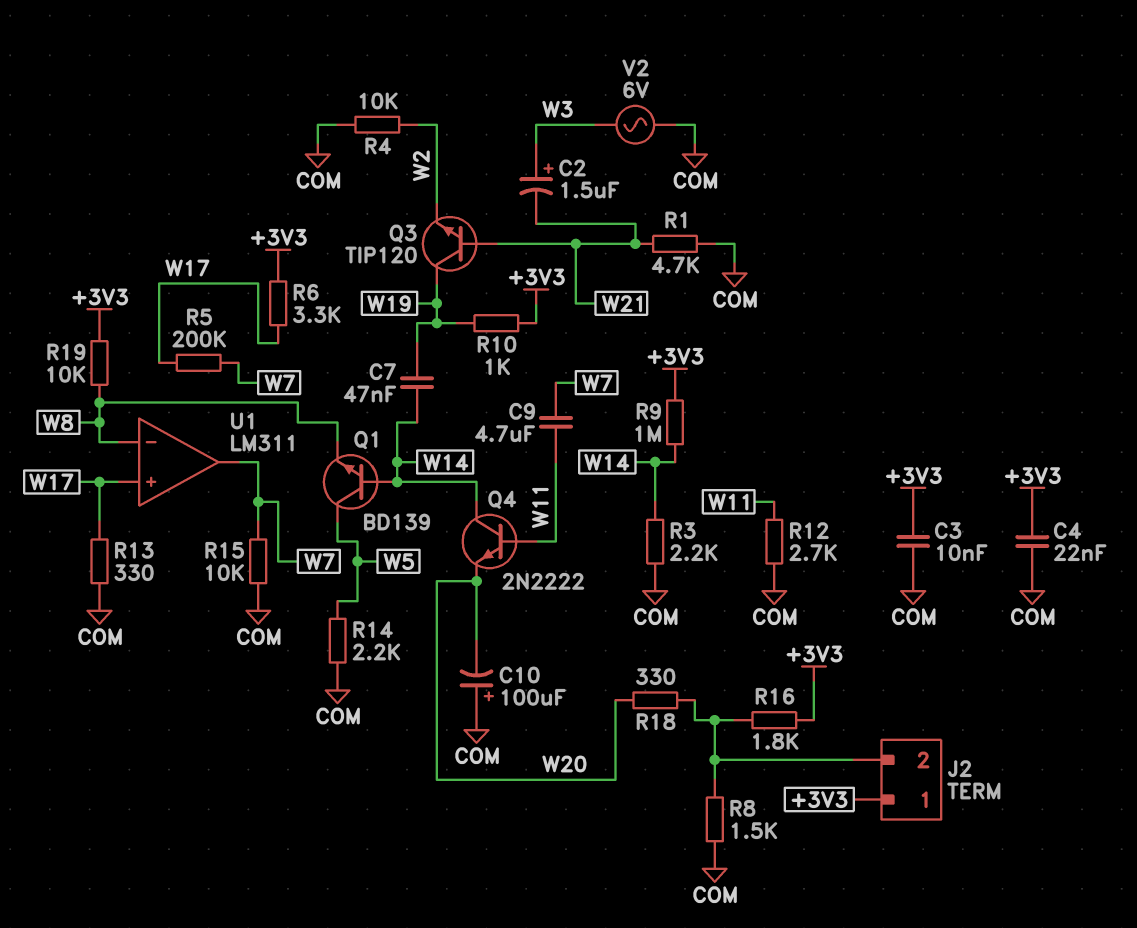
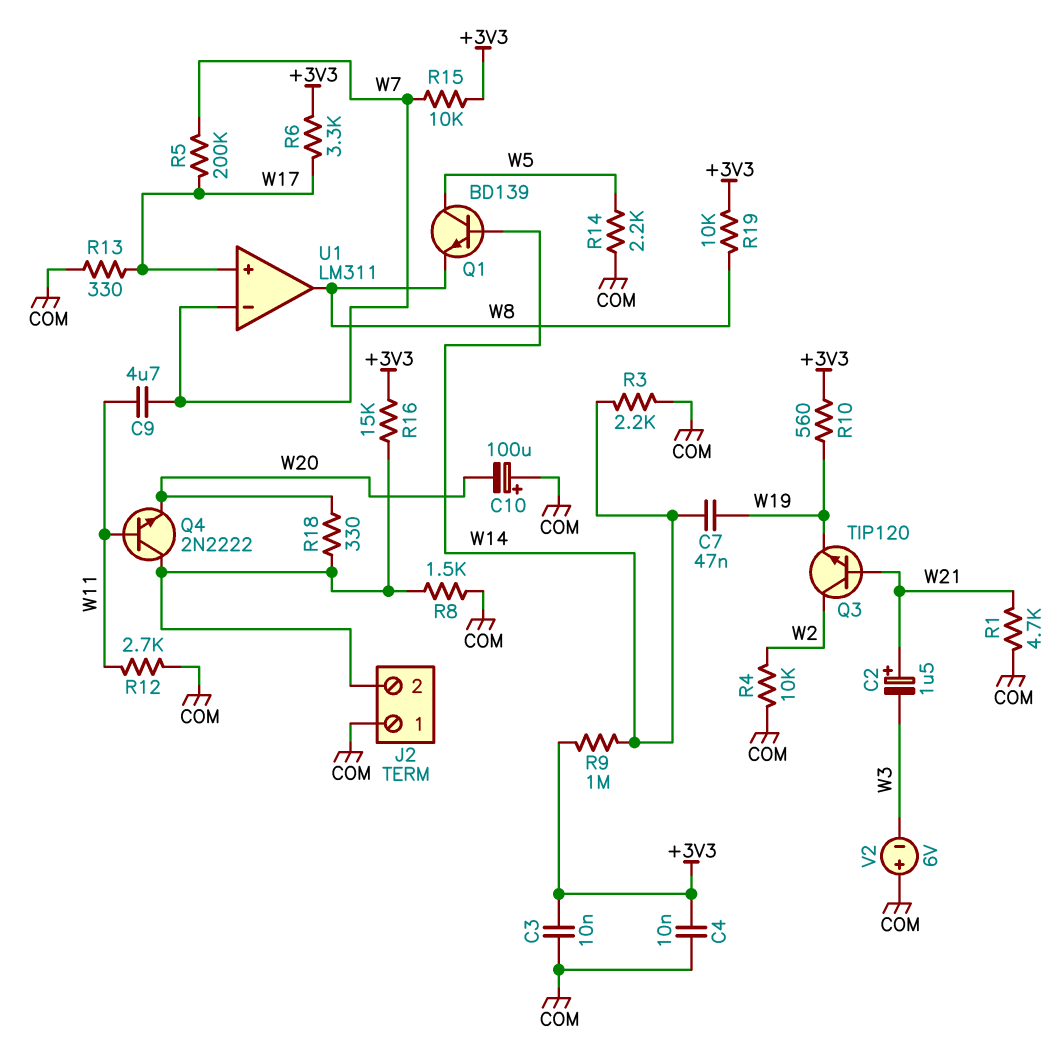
C2: 1.5uF (plus W3, minus W21) -> 1.5uF (plus W21, minus W3)
C4: 22nF (+3V3, COM) -> 10nF (+3V3, COM)
J2 pin 1: +3V3 -> COM
Q3: NPN TIP120 (B W21, C W19, E W2) -> NPN TIP120 (B W21, C W2, E W19)
Q4: NPN 2N2222 (B W11, C W14, E W20) -> NPN 2N2222 (B W11, C J2/2, E W20)
R10: 1k (+3V3, W19) -> 560 (+3V3, W19)
R15: 10k (COM, W7) -> 10k (+3V3, W7)
R16: 1.8k (+3V3, J2/2) -> 15k (+3V3, J2/2)
U1 pin in-: W8 -> W7
U1 pin out: W7 -> W8
V2: AC 6V (COM, W3) -> 6V (plus COM, minus W3)

